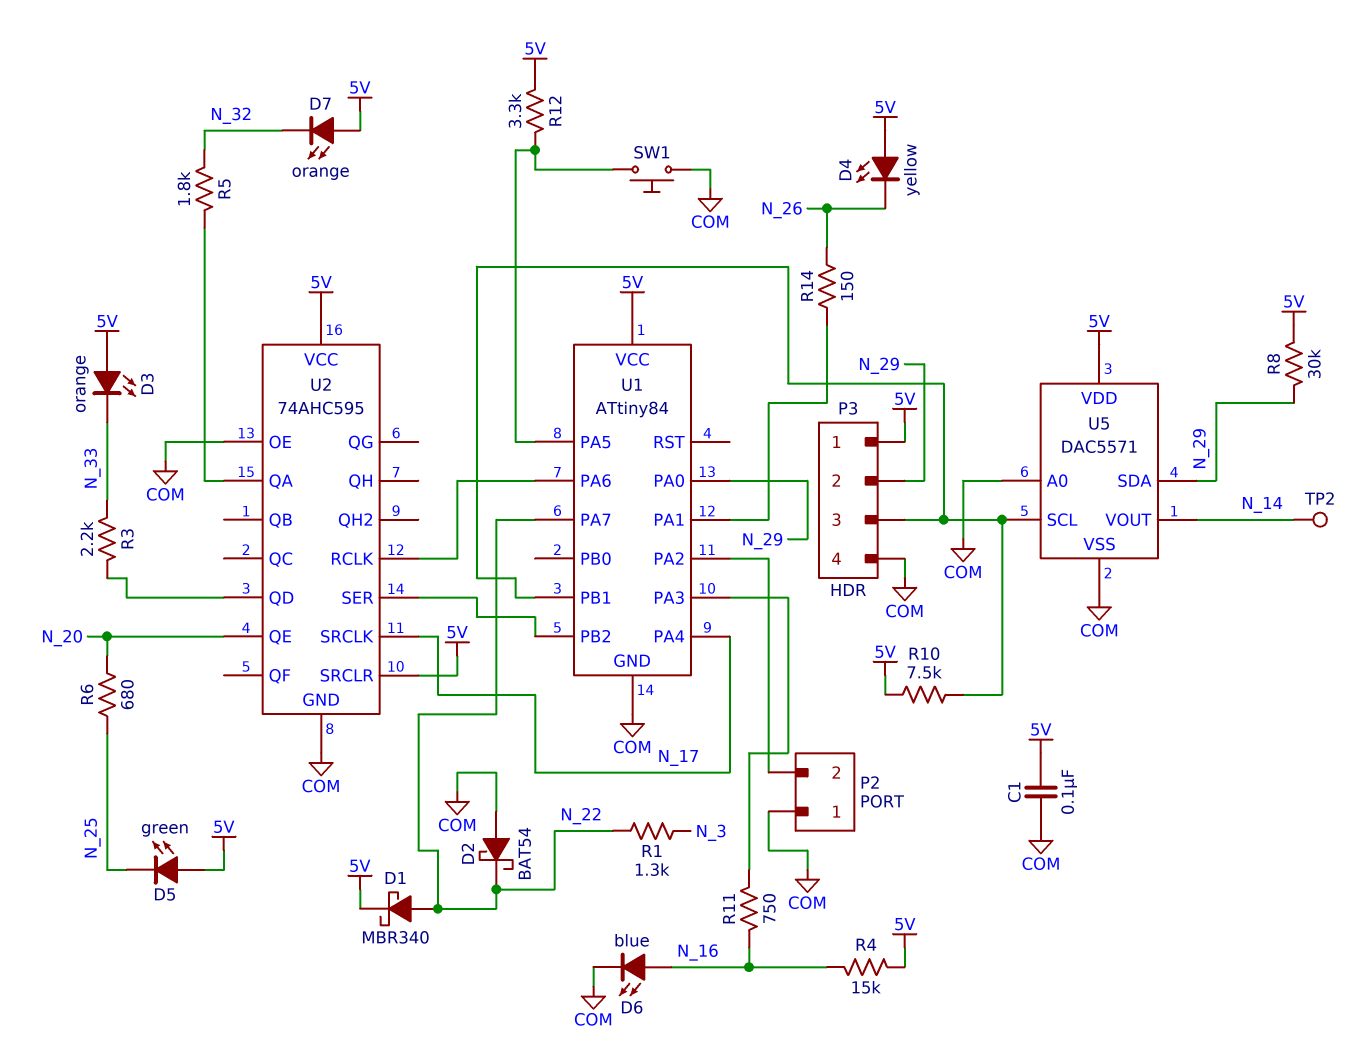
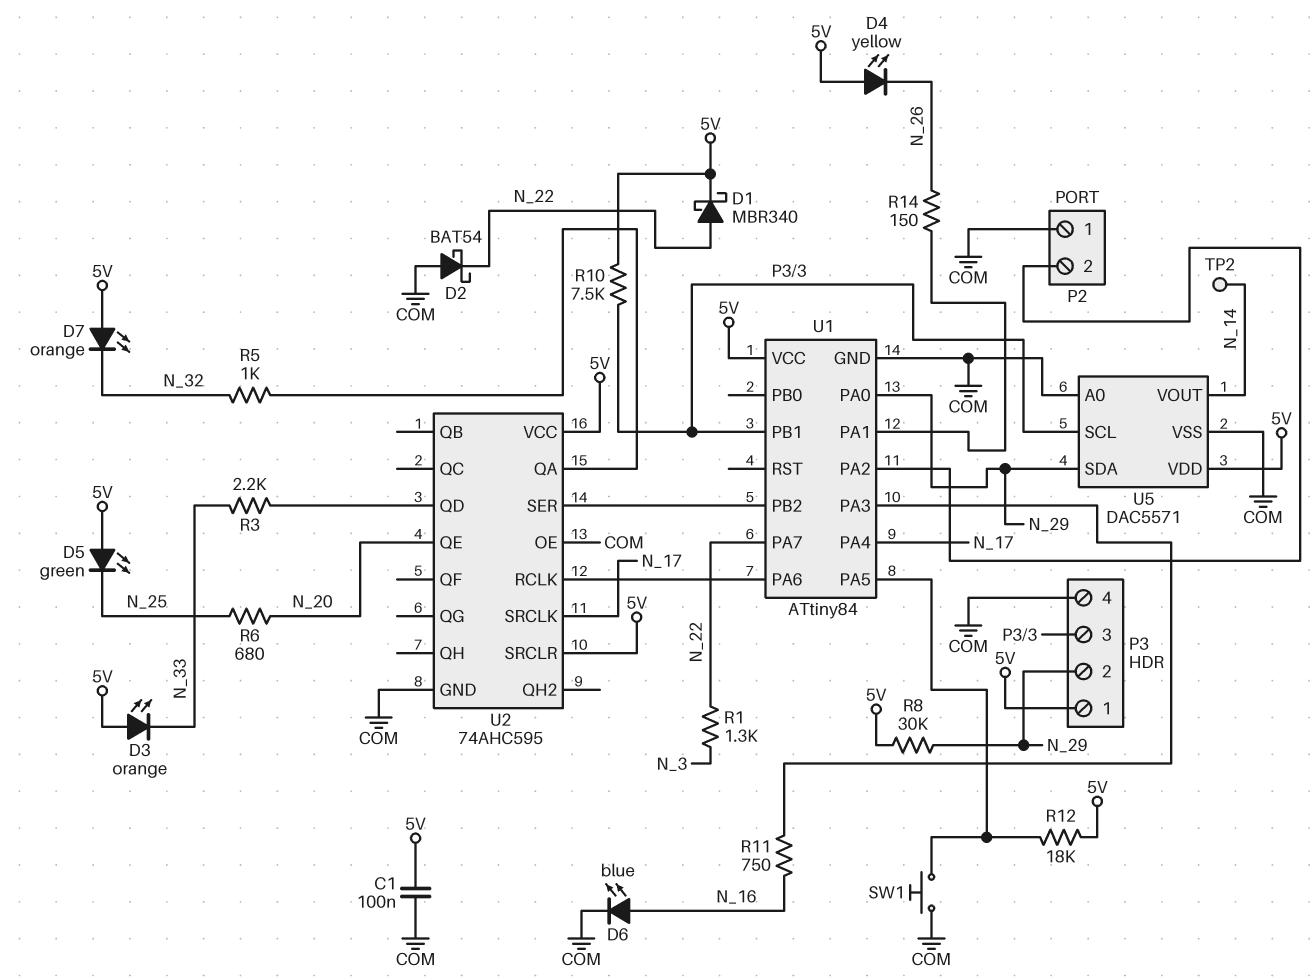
R4: 15k (5V, N_16) -> none
R5: 1.8k (N_32, U2/QA) -> 1k (N_32, U2/QA)
R12: 3.3k (5V, U1/PA5) -> 18k (5V, U1/PA5)

